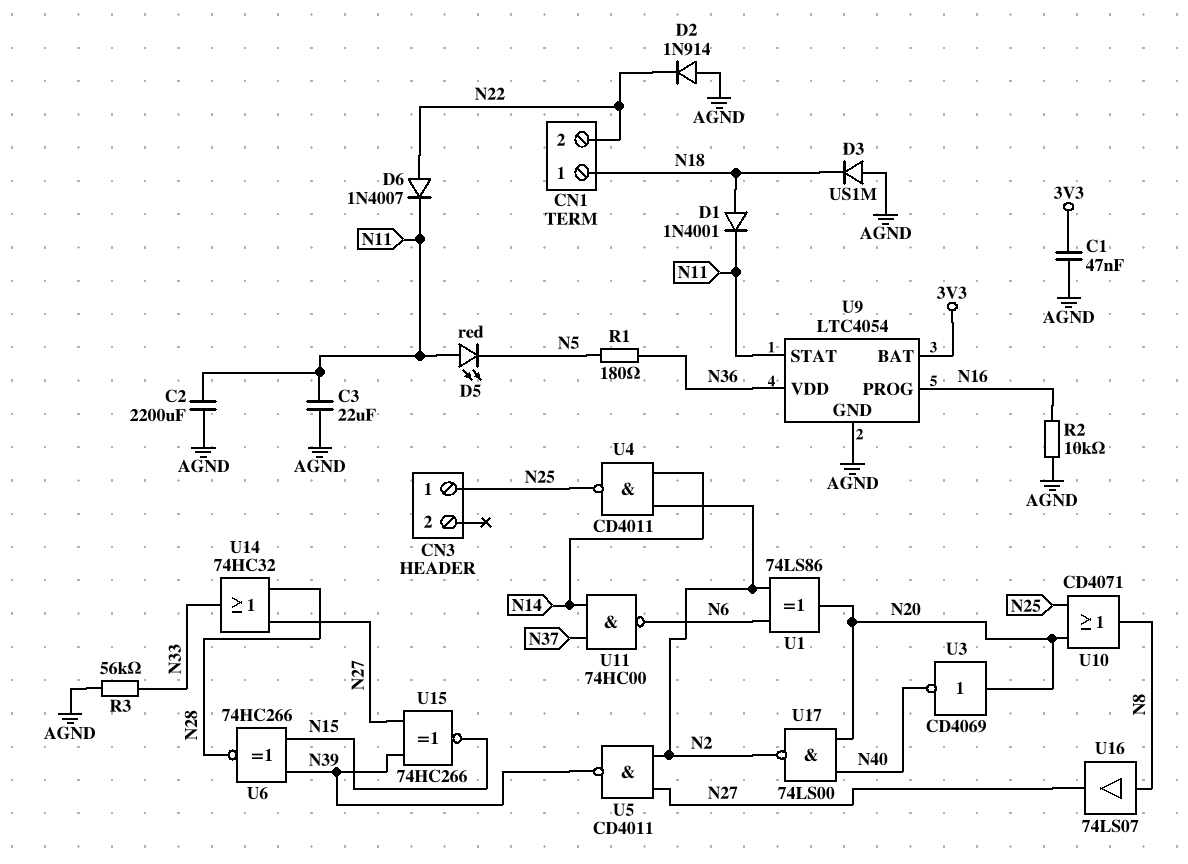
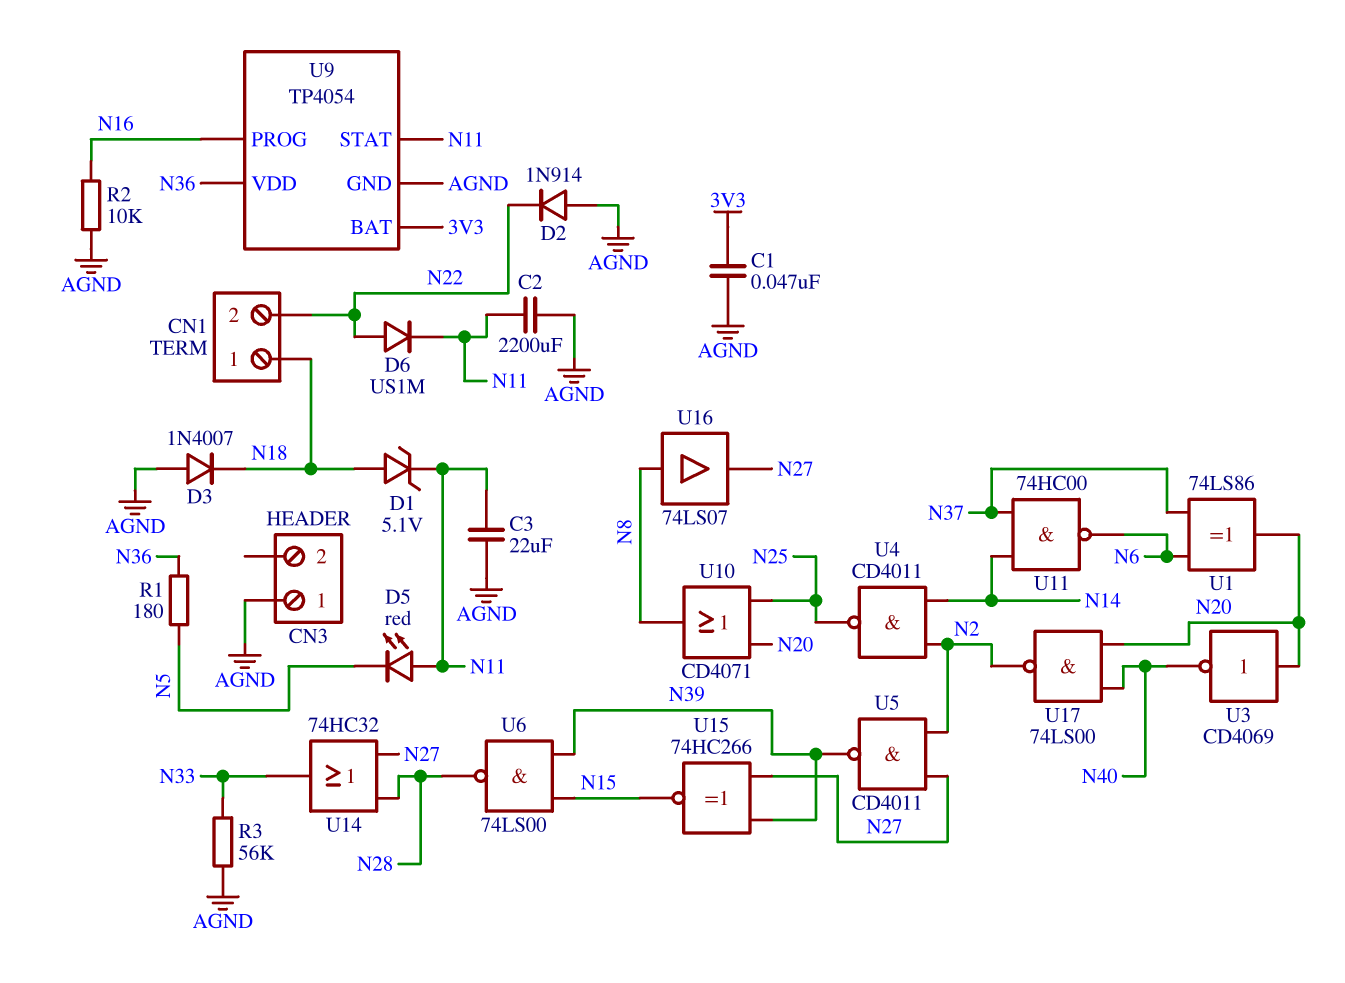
CN3 pin 1: N25 -> AGND
D1: diode 1N4001 (A N18, K N11) -> zener 5.1V (A N18, K N11)
D3: diode US1M (A AGND, K N18) -> diode 1N4007 (A AGND, K N18)
D6: diode 1N4007 (A N22, K N11) -> diode US1M (A N22, K N11)
U1: XOR 74LS86 (in N2, in N6, out N20) -> XOR 74LS86 (in N6, in N37, out N20)
U6: XNOR 74HC266 (in N15, in N39, out N28) -> NAND 74LS00 (in N15, in N39, out N28)
U9: LTC4054 -> TP4054

